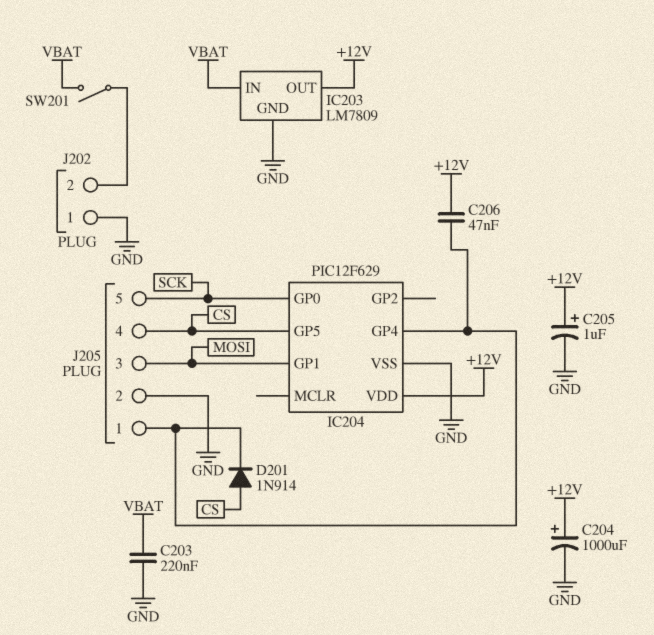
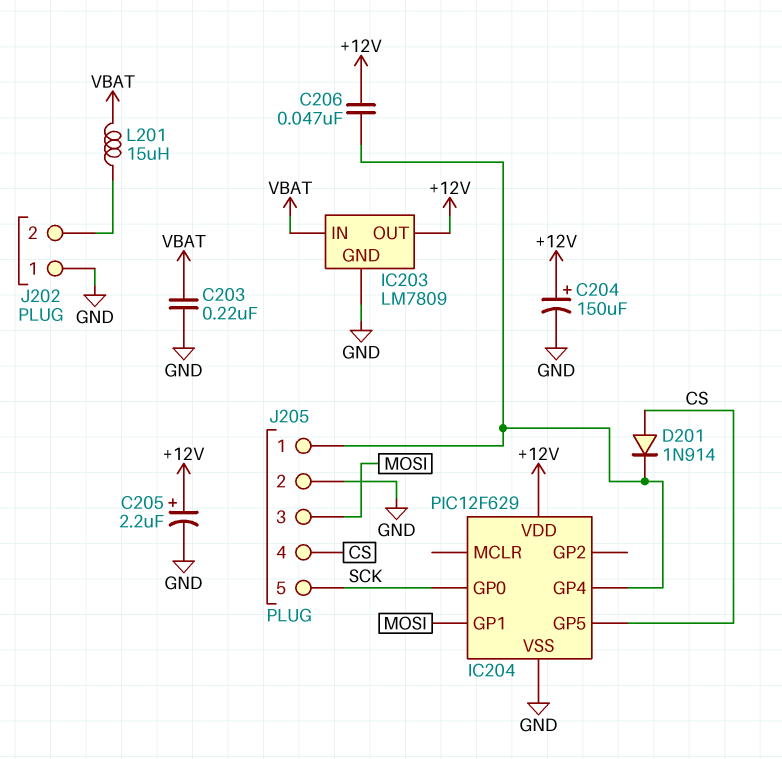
C204: 1000uF (plus +12V, minus GND) -> 150uF (plus +12V, minus GND)
C205: 1uF (plus +12V, minus GND) -> 2.2uF (plus +12V, minus GND)
L201: none -> 15uH (J202/2, VBAT)
SW201: switch (J202/2, VBAT) -> none

